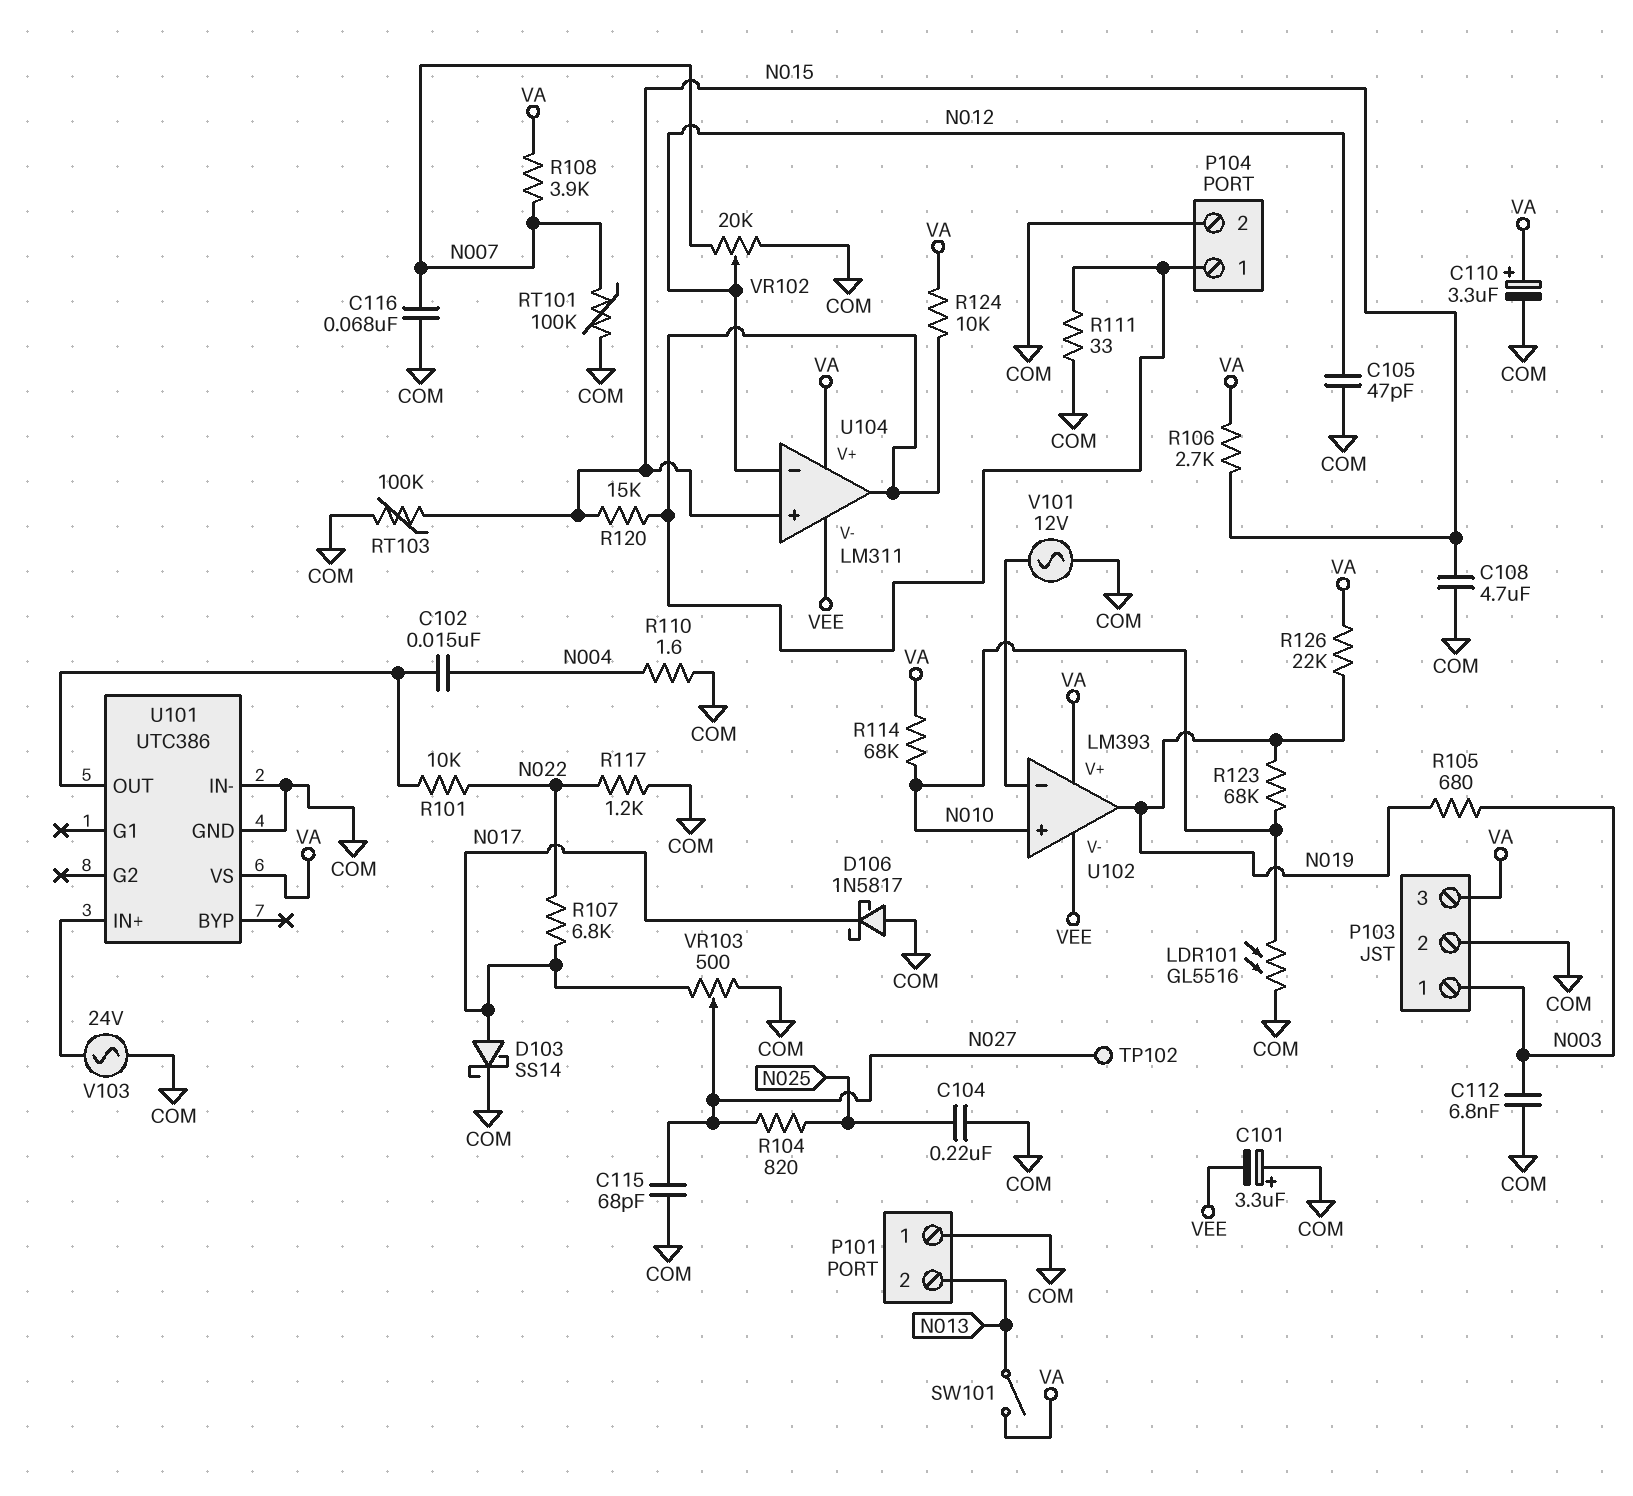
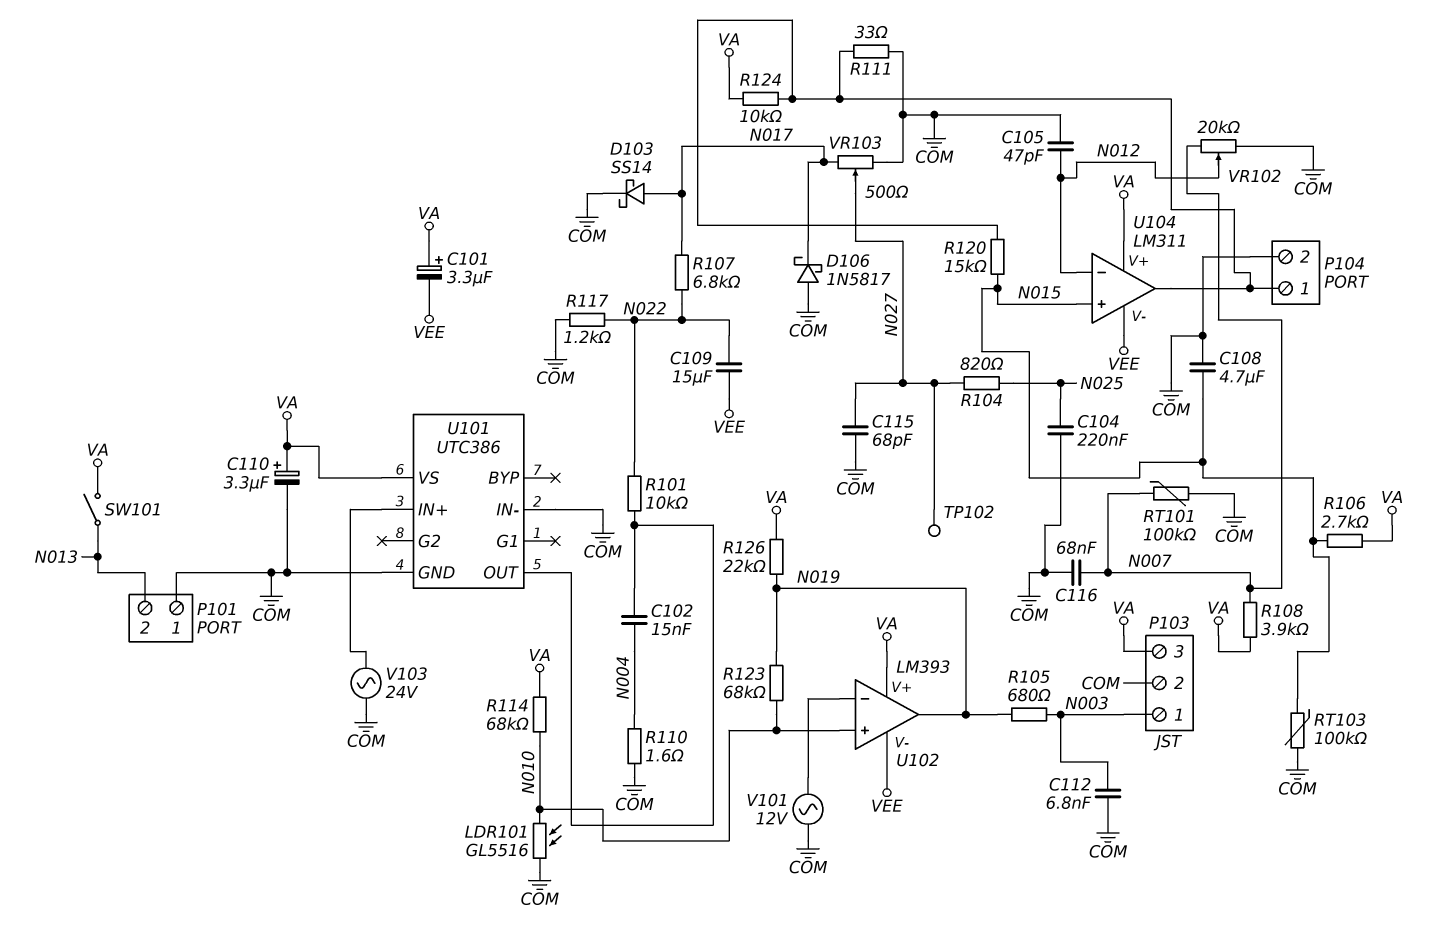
C101: 3.3uF (plus COM, minus VEE) -> 3.3uF (plus VA, minus VEE)
C109: none -> 15uF (N022, VEE)

